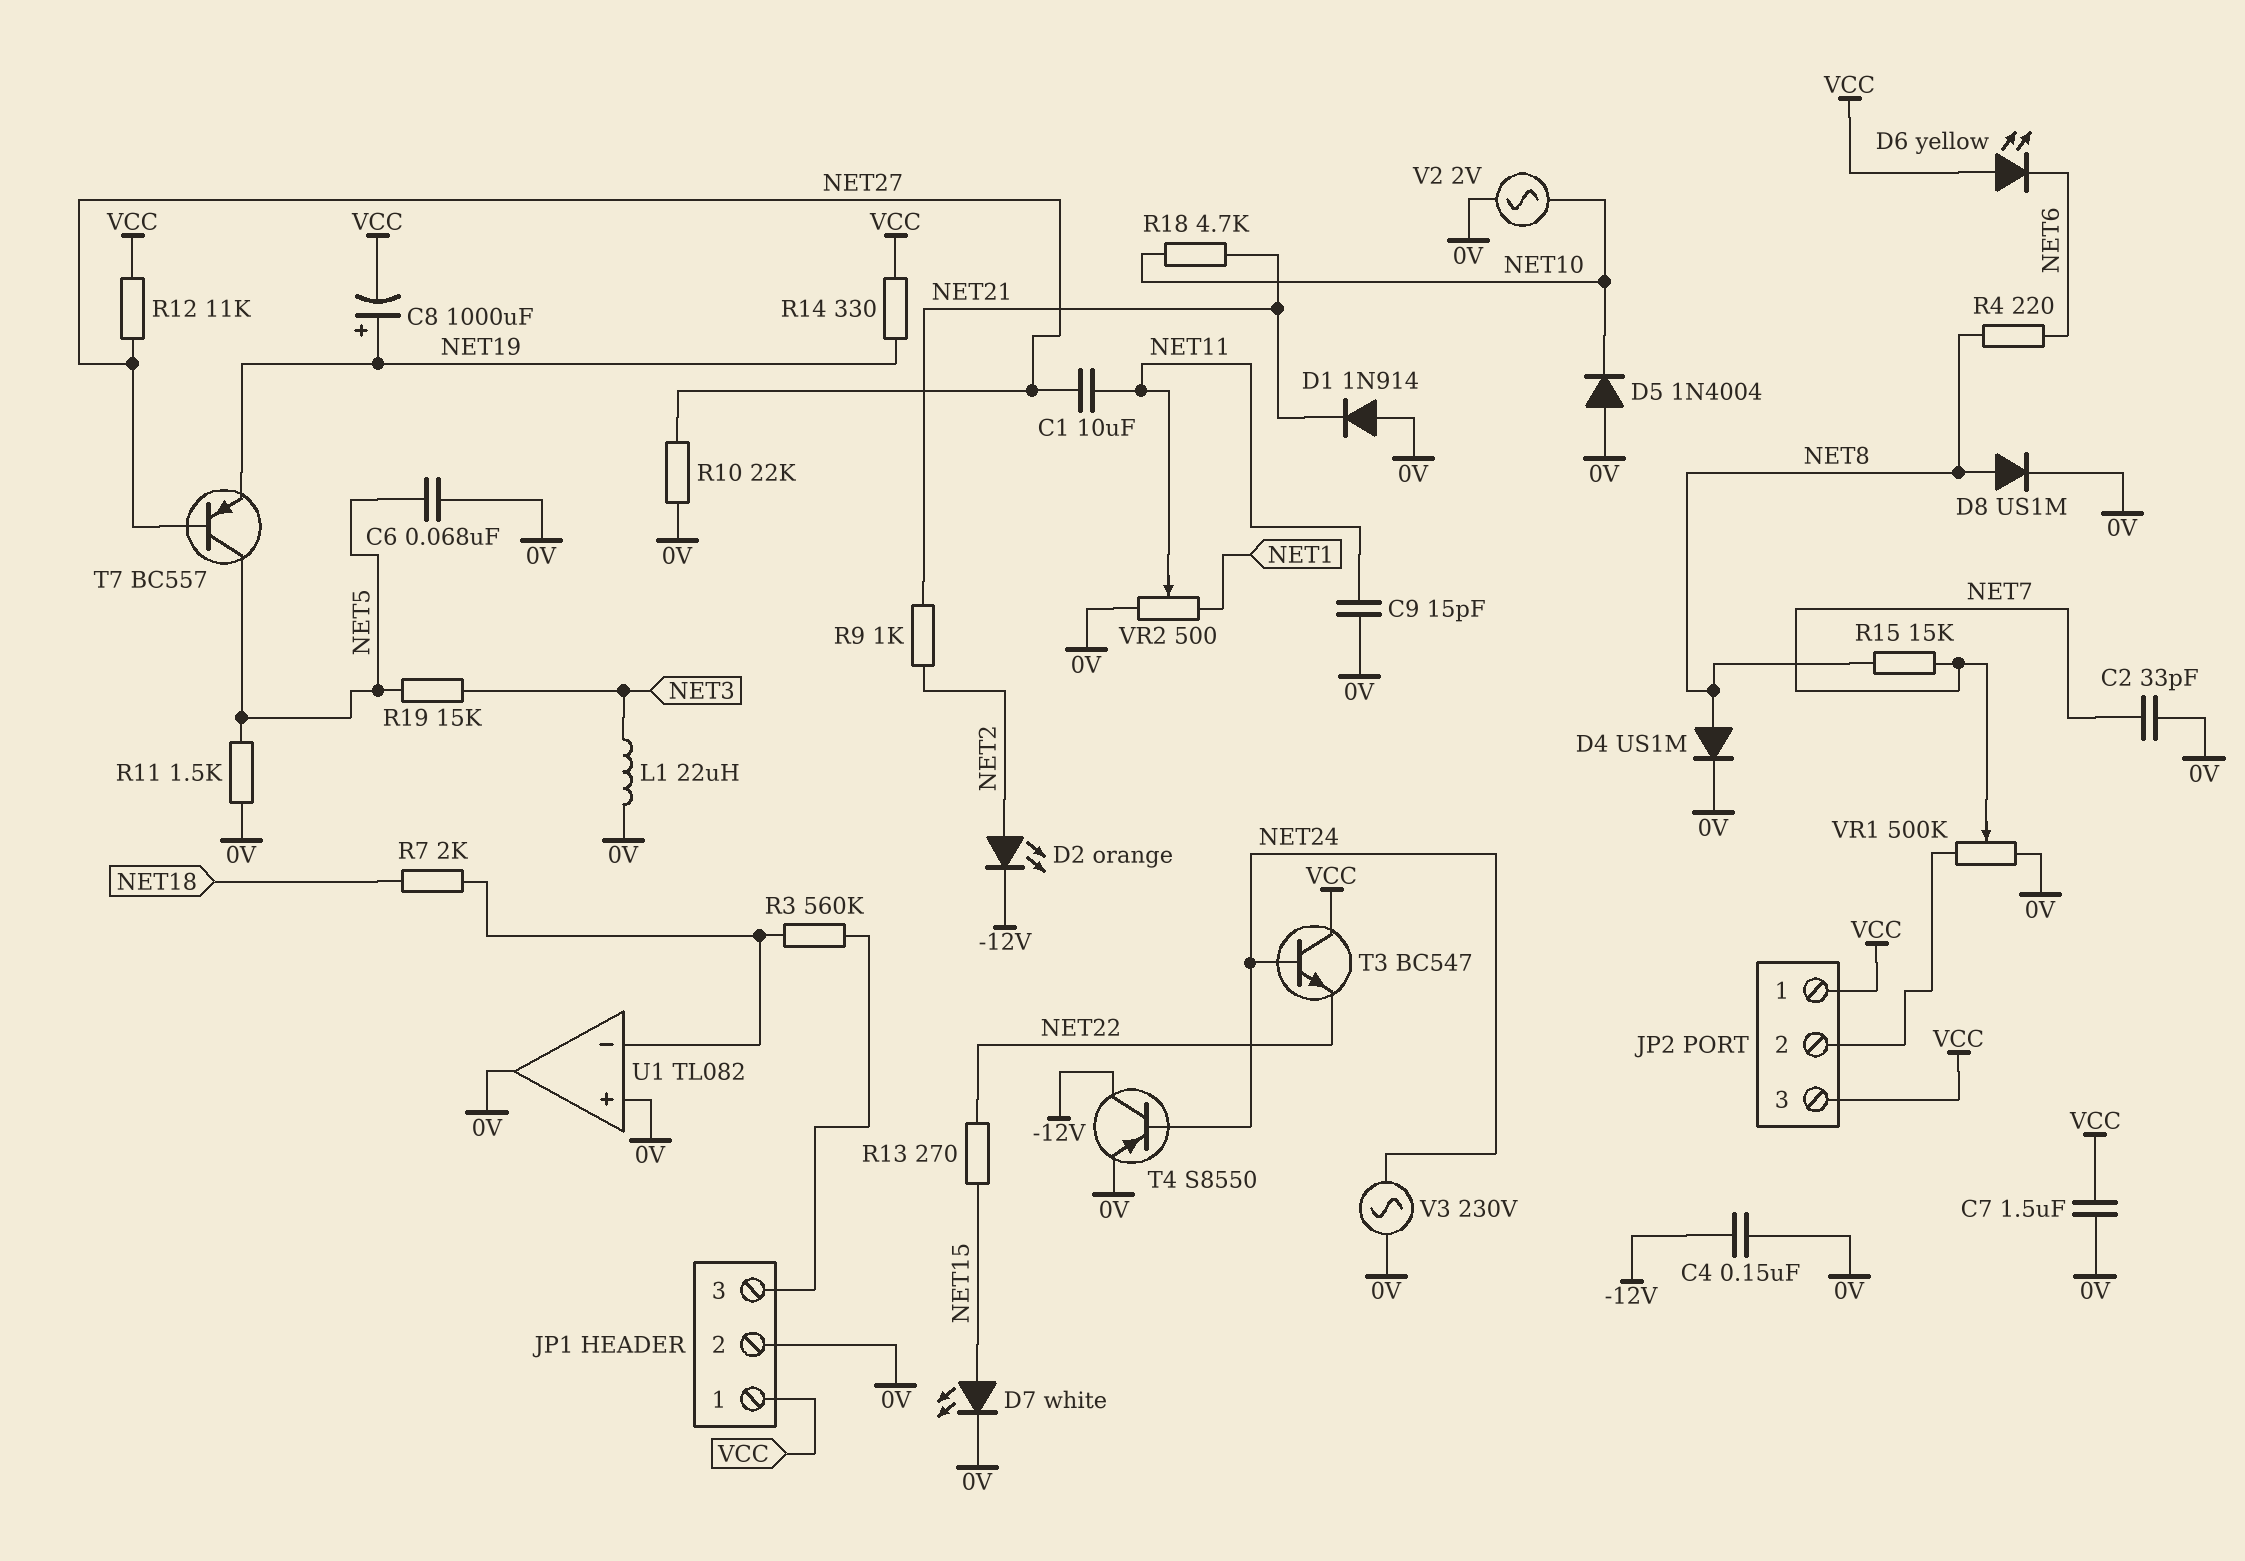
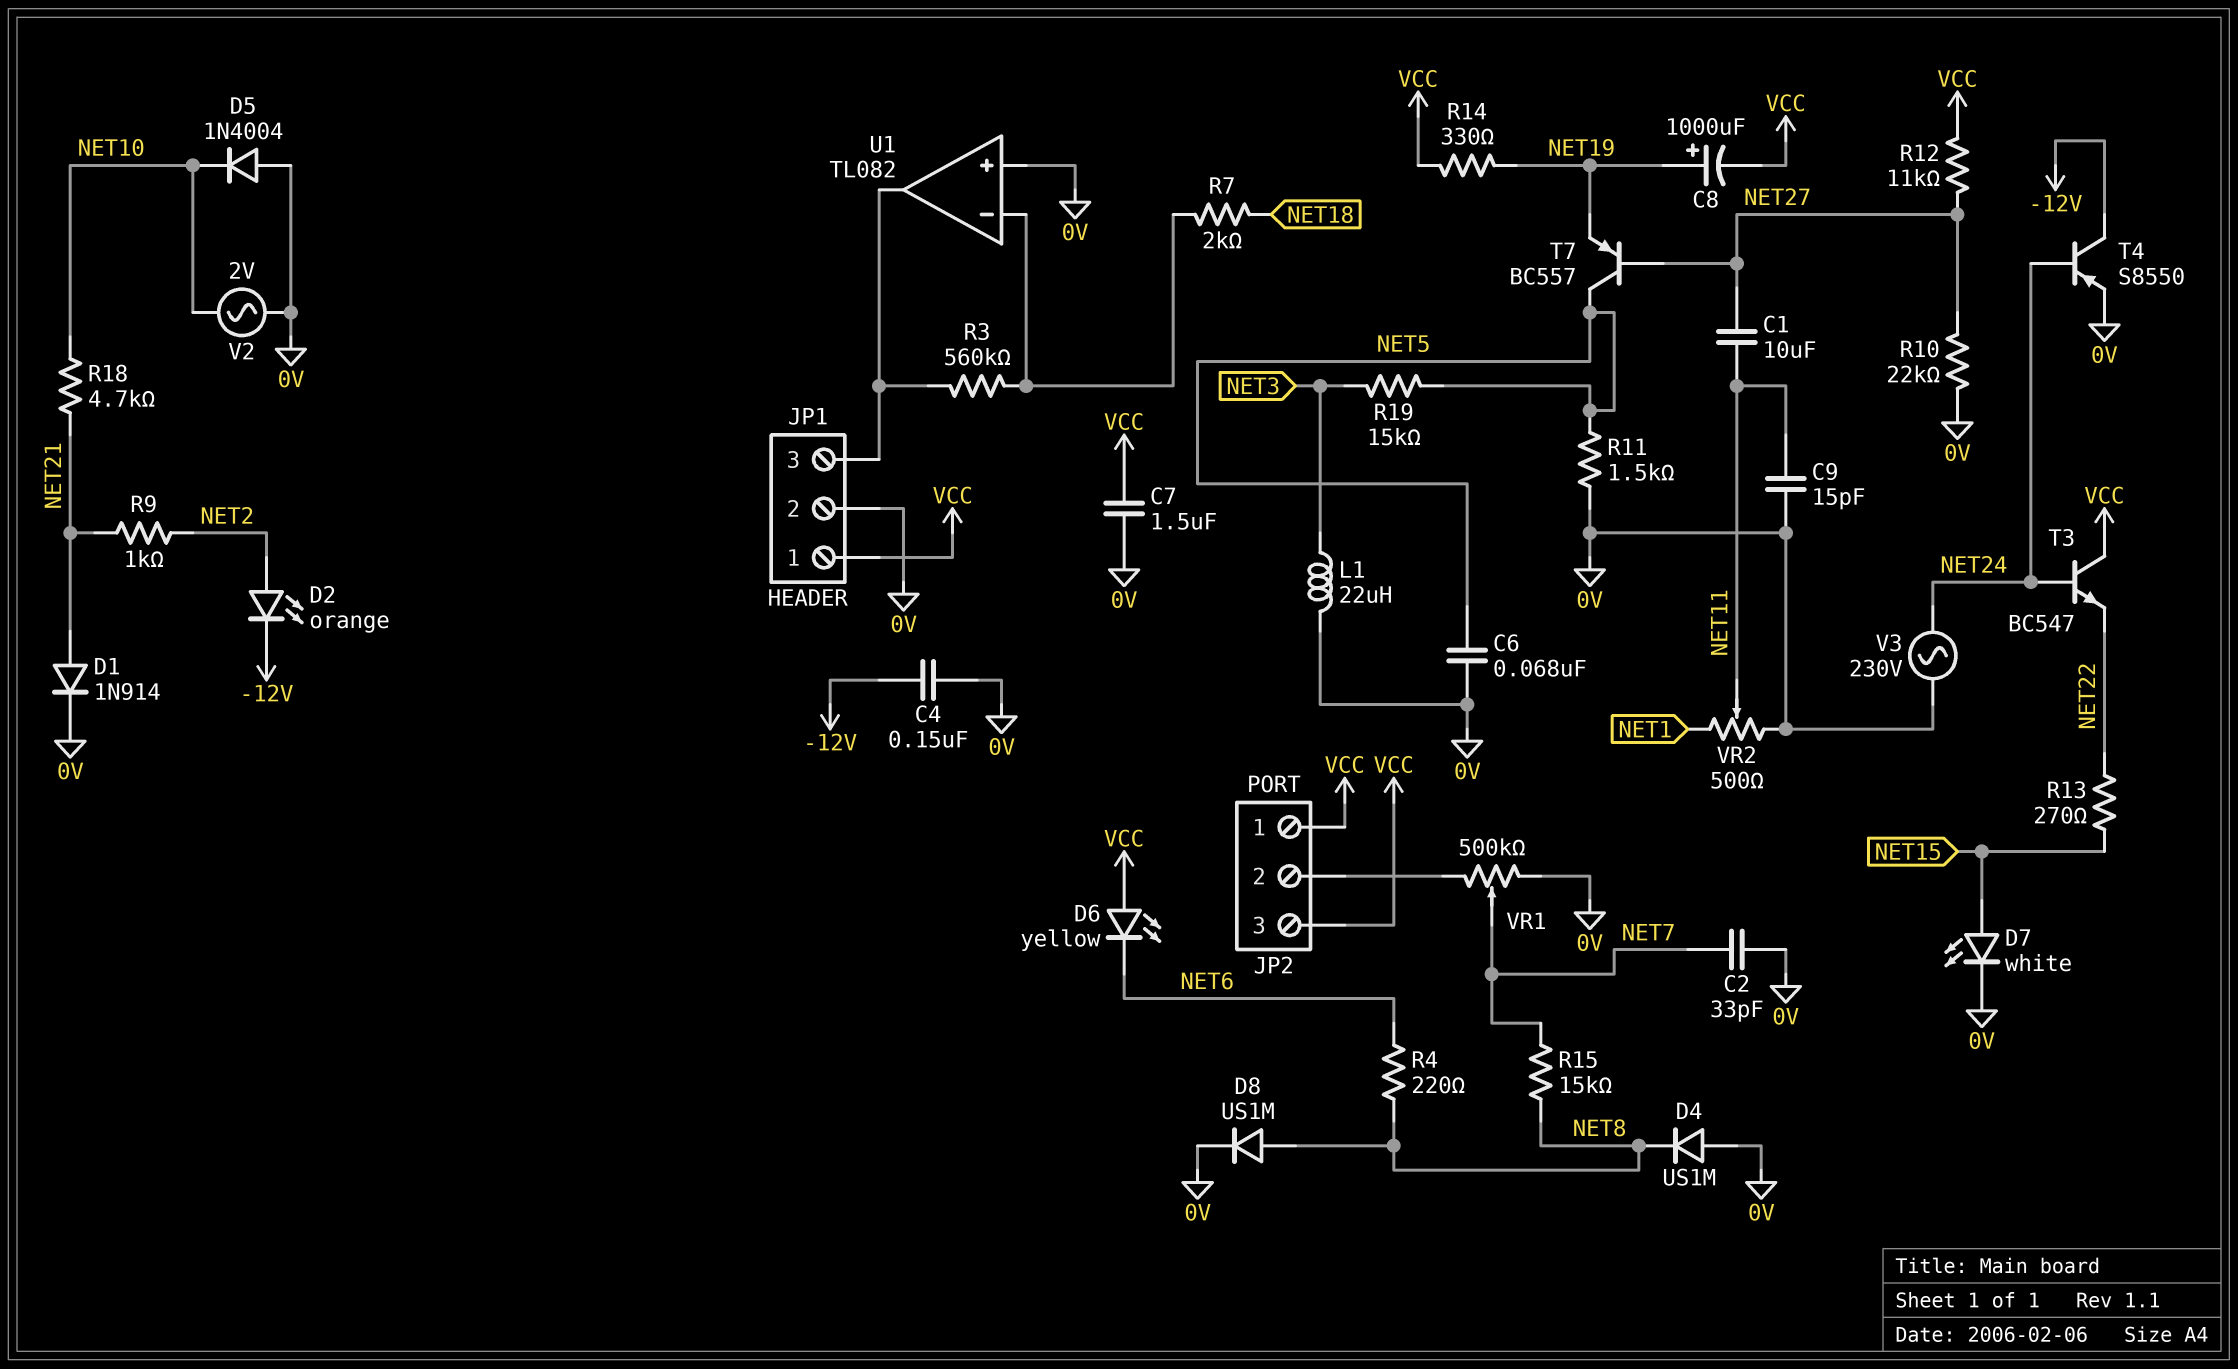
D1: diode 1N914 (A 0V, K NET21) -> diode 1N914 (A NET21, K 0V)
D4: diode US1M (A NET8, K 0V) -> diode US1M (A 0V, K NET8)
U1 pin out: 0V -> JP1/3

